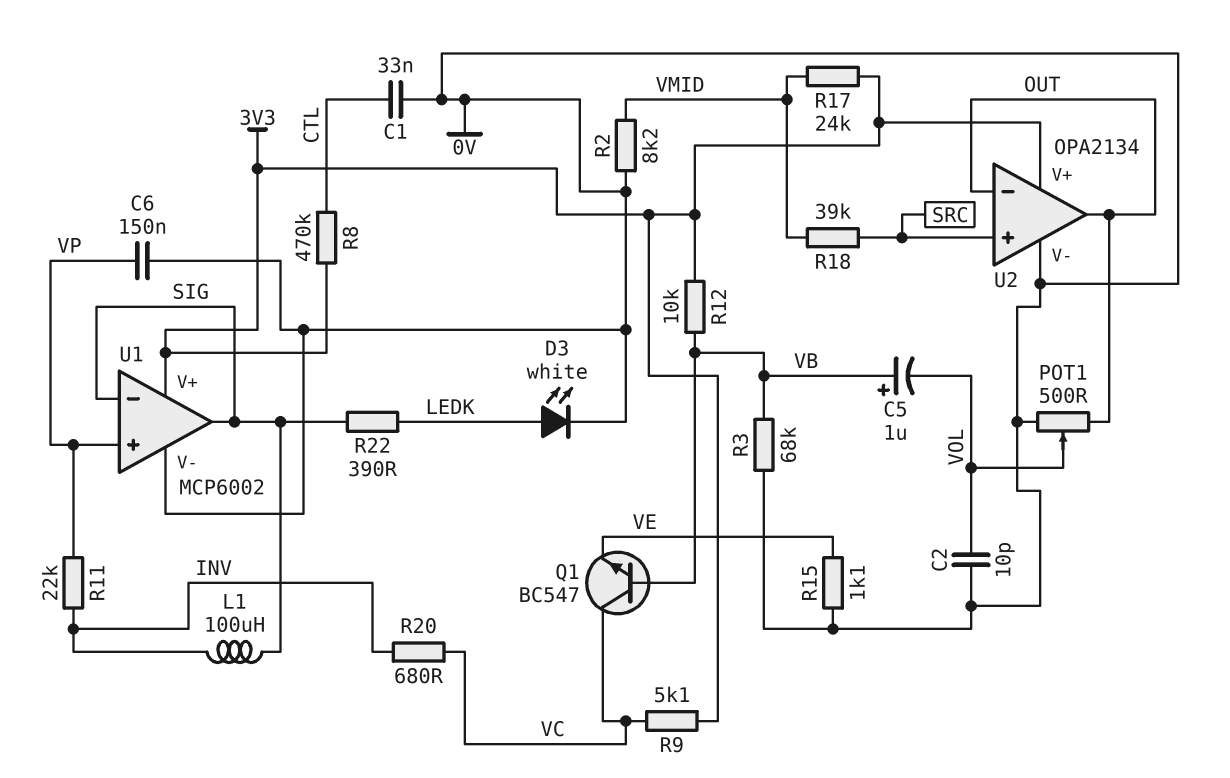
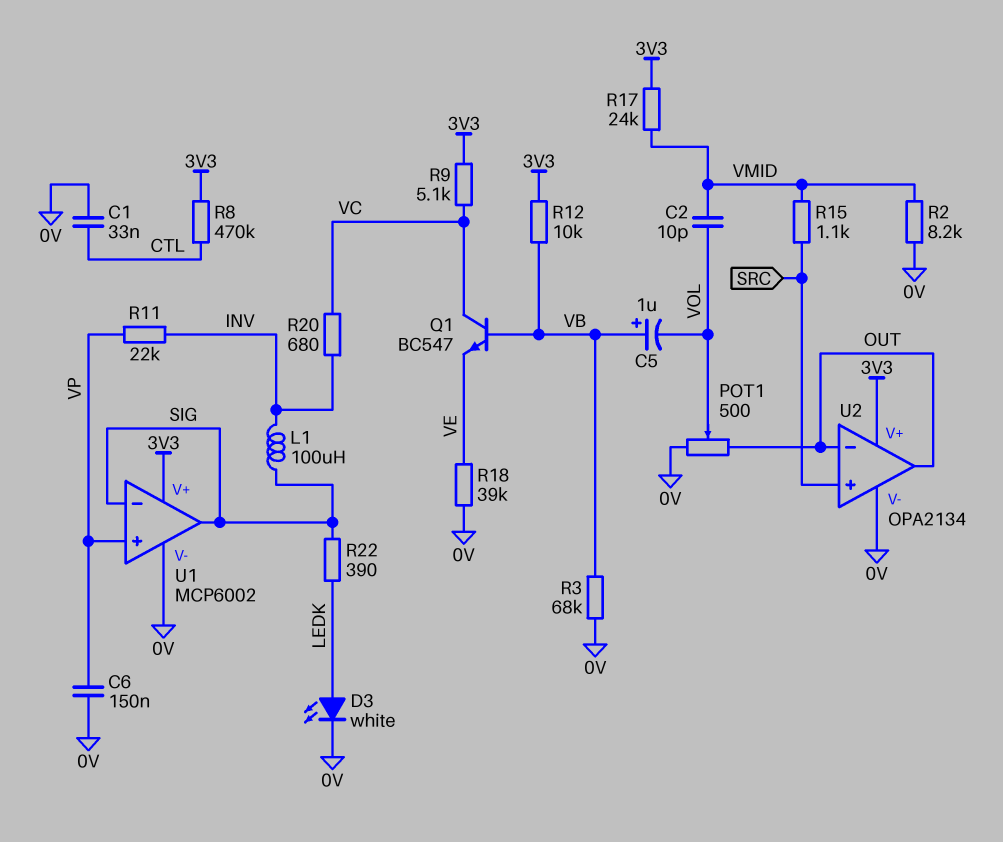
C2: 10pF (0V, VOL) -> 10pF (VMID, VOL)
R15: 1.1k (0V, VE) -> 1.1k (SRC, VMID)
R18: 39k (SRC, VMID) -> 39k (0V, VE)

